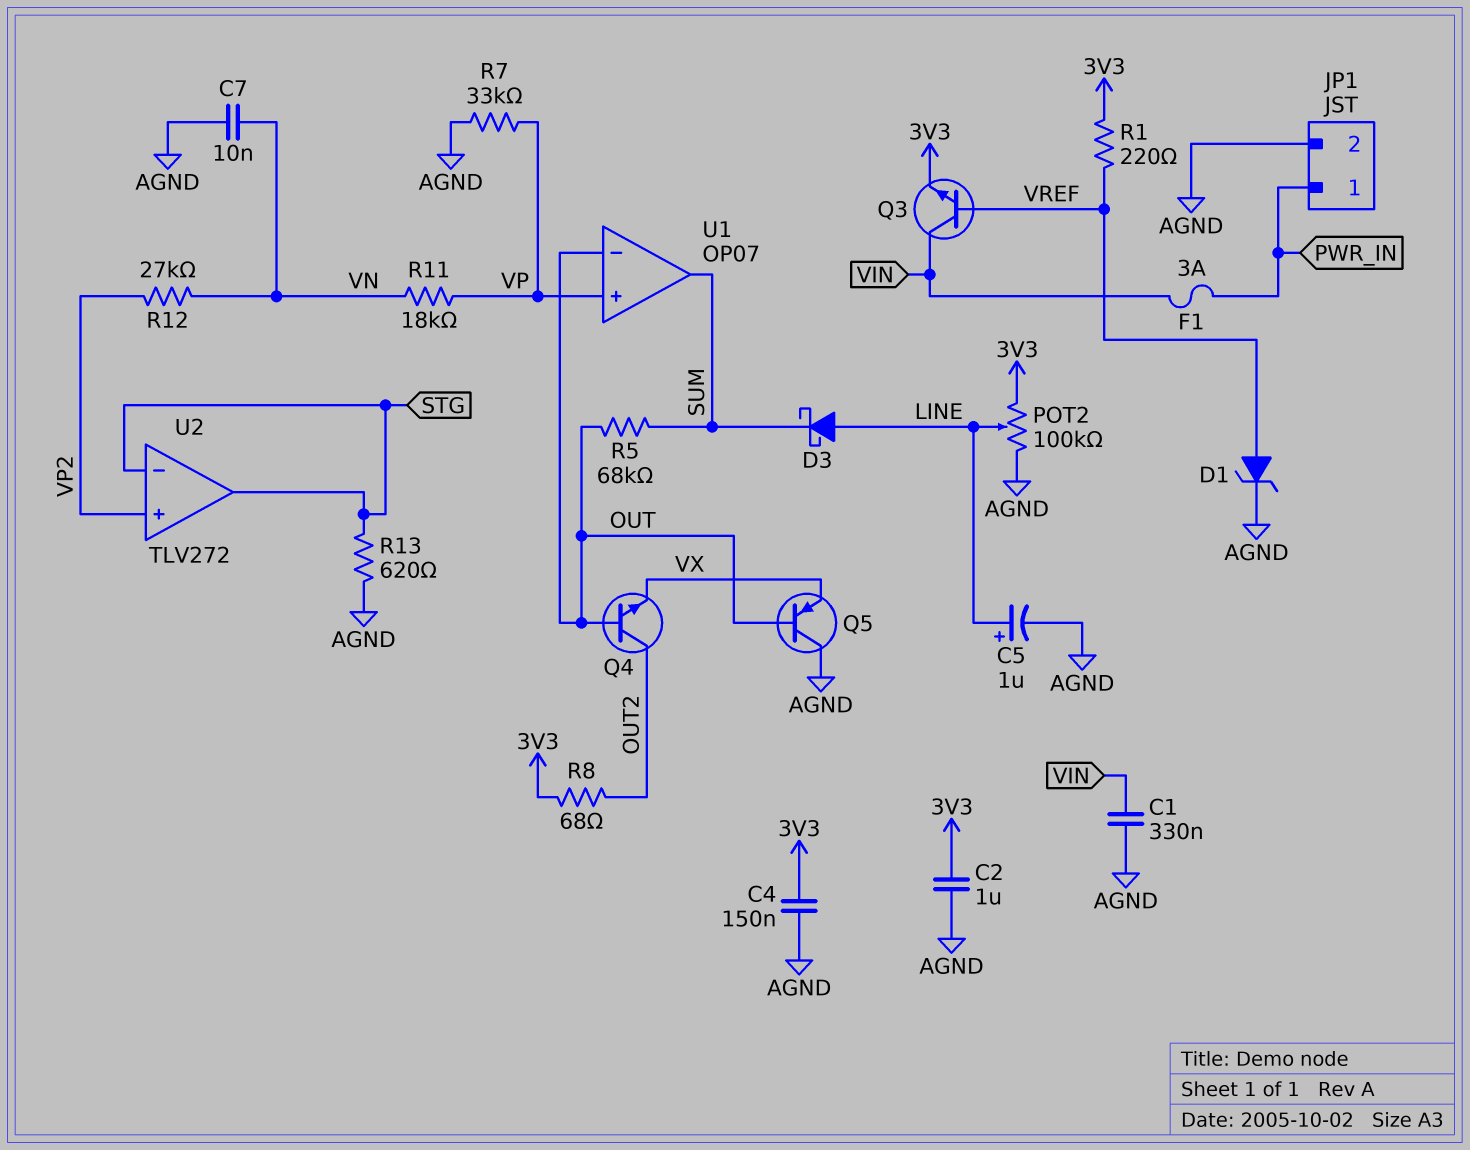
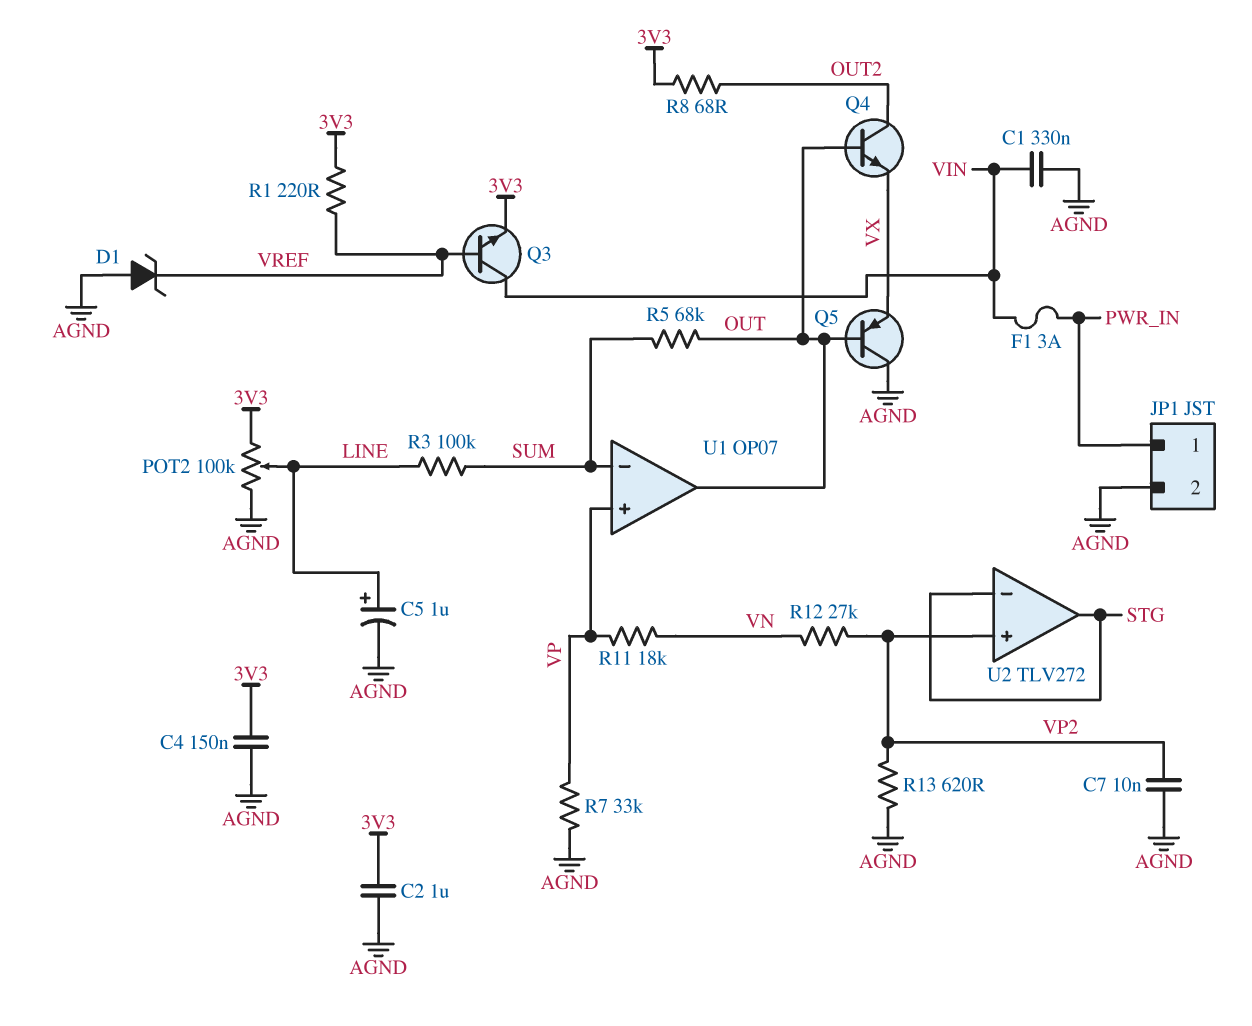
C7: 10nF (AGND, VN) -> 10nF (AGND, VP2)
D1: zener (A VREF, K AGND) -> zener (A AGND, K VREF)
D3: schottky (A LINE, K SUM) -> none
R3: none -> 100k (LINE, SUM)
R13: 620 (AGND, STG) -> 620 (AGND, VP2)
U1 pin in-: OUT -> SUM
U1 pin out: SUM -> OUT

